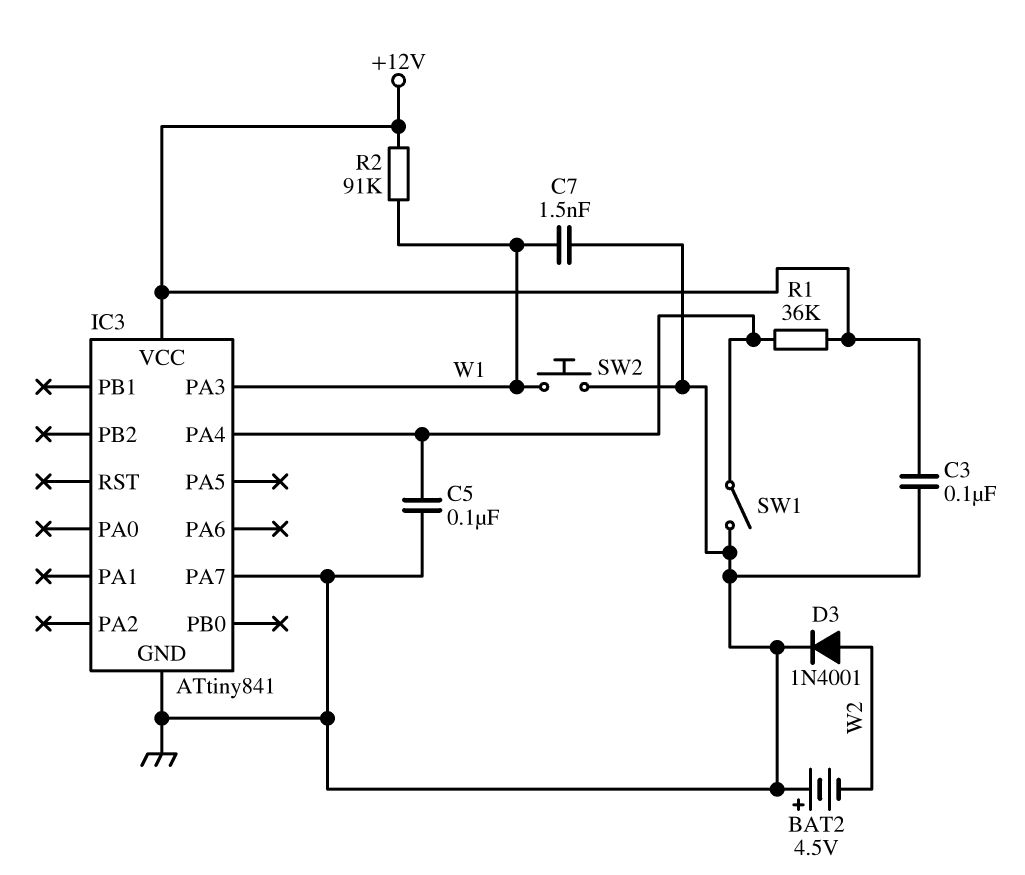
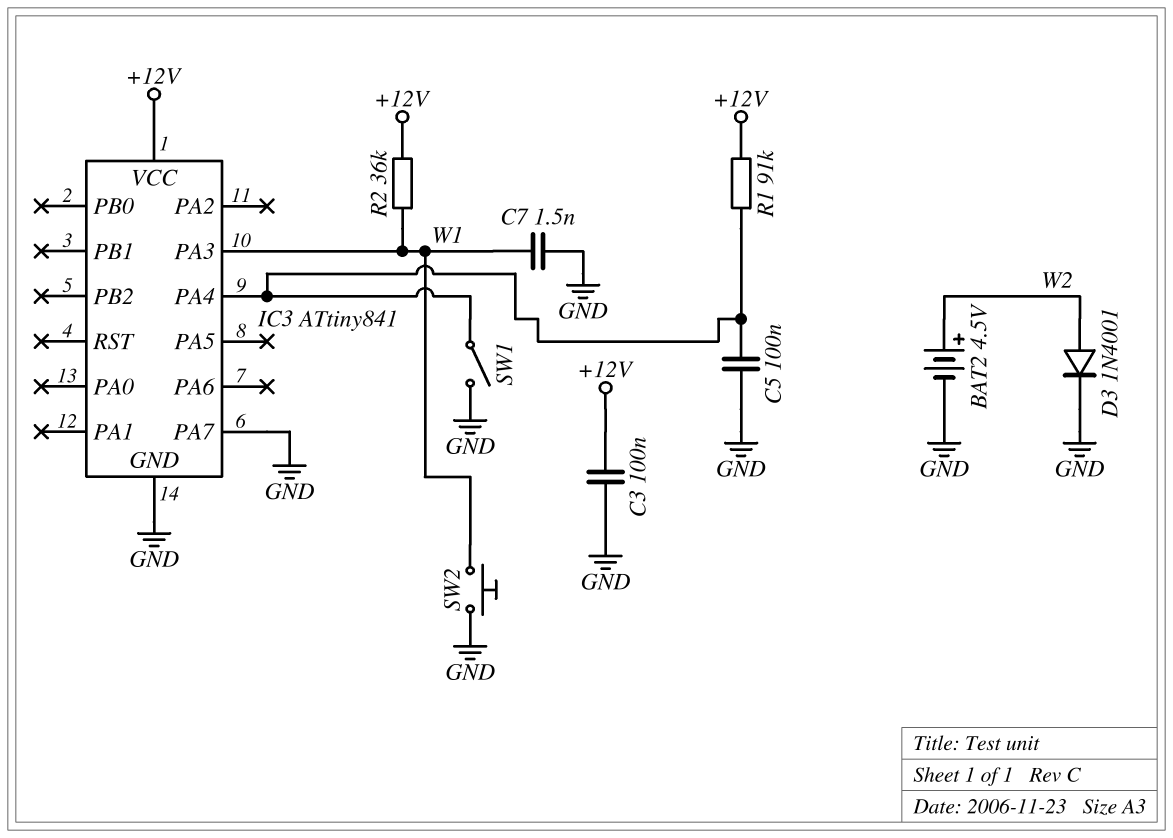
BAT2: 4.5V (plus GND, minus W2) -> 4.5V (plus W2, minus GND)
R1: 36k (+12V, IC3/PA4) -> 91k (+12V, IC3/PA4)
R2: 91k (+12V, W1) -> 36k (+12V, W1)

